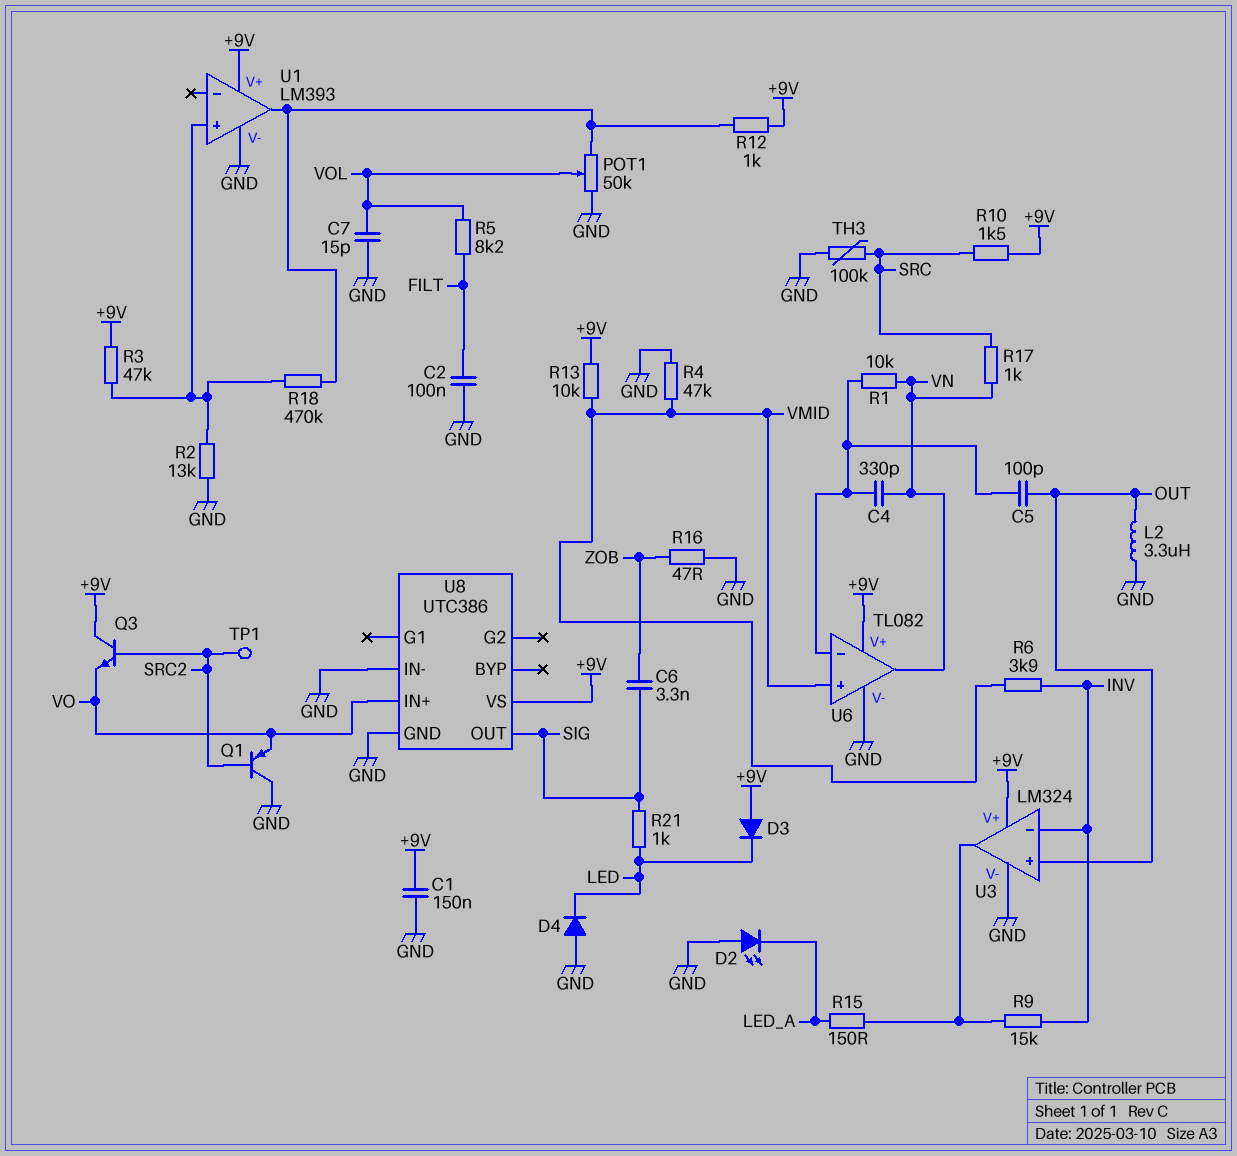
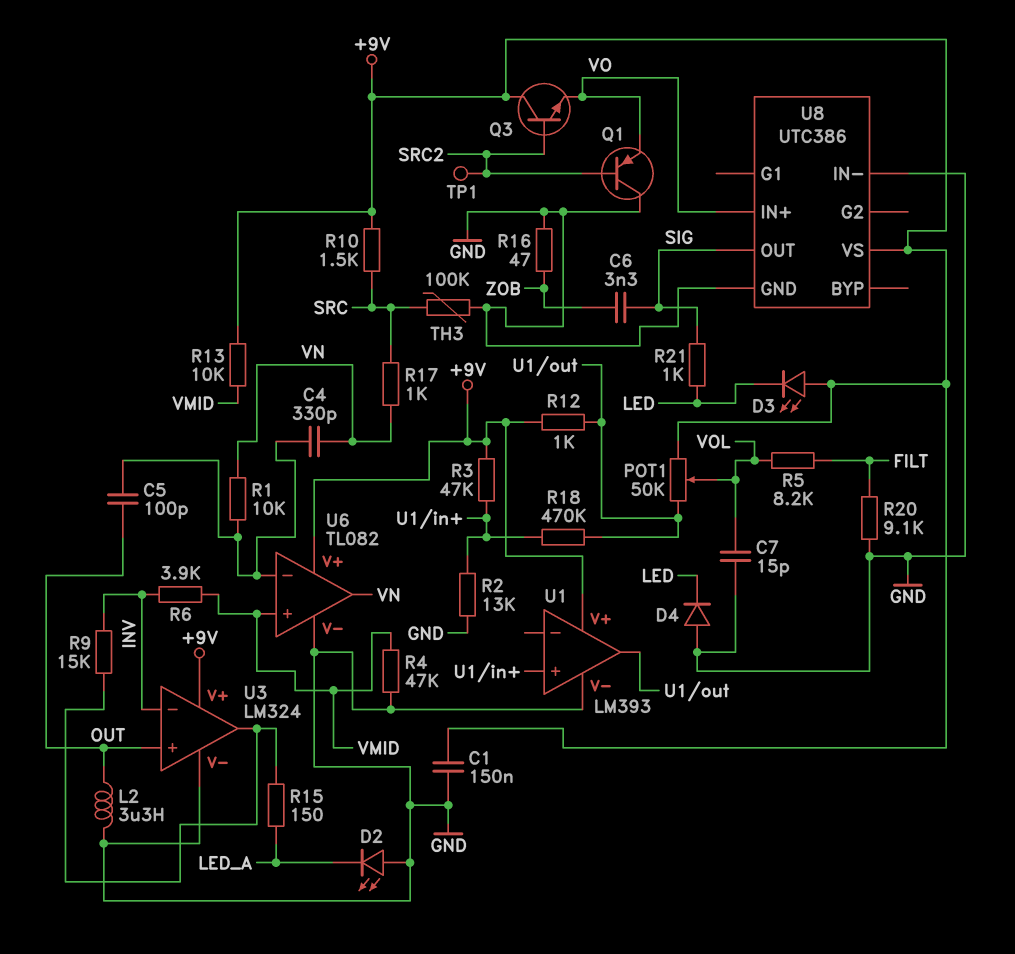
C2: 100nF (FILT, GND) -> none
D3: diode (A +9V, K LED) -> LED (A +9V, K LED)
POT1: 50k (GND, U1/out, wiper VOL) -> 50k (+9V, U1/out, wiper VOL)
R20: none -> 9.1k (FILT, GND)

